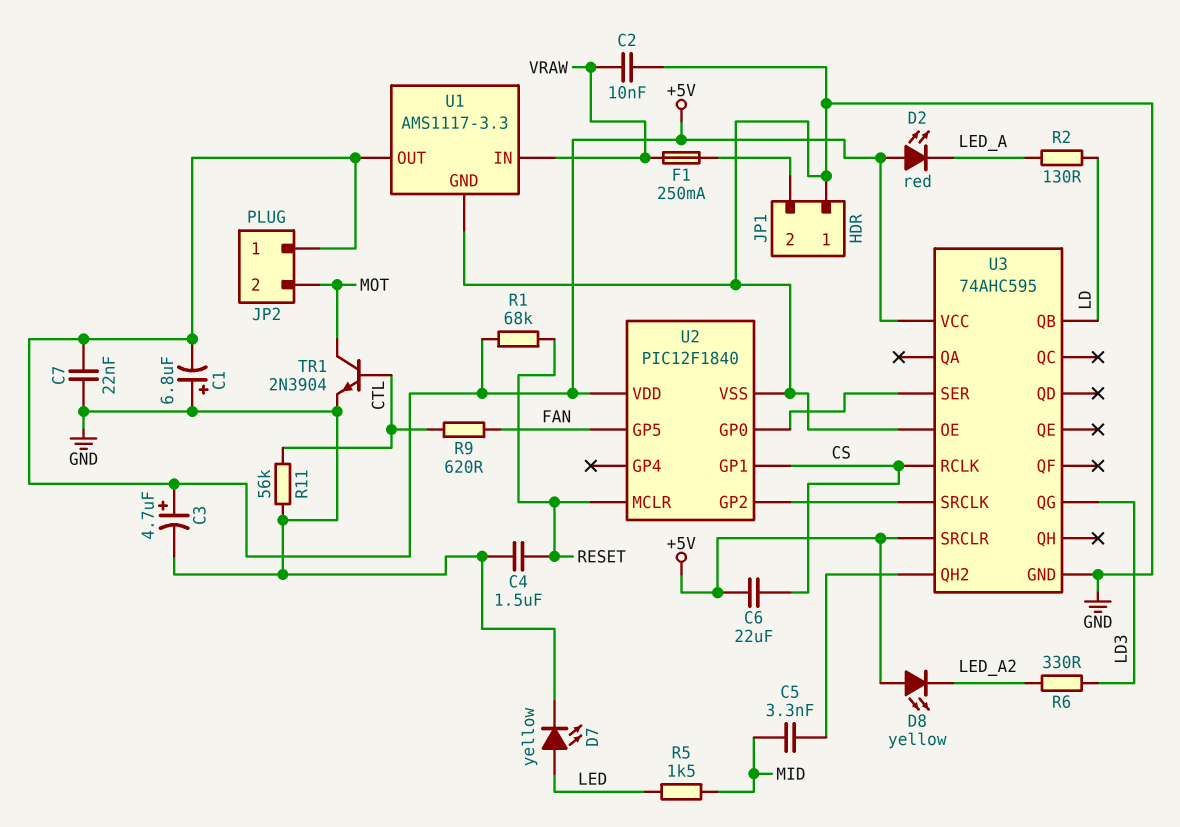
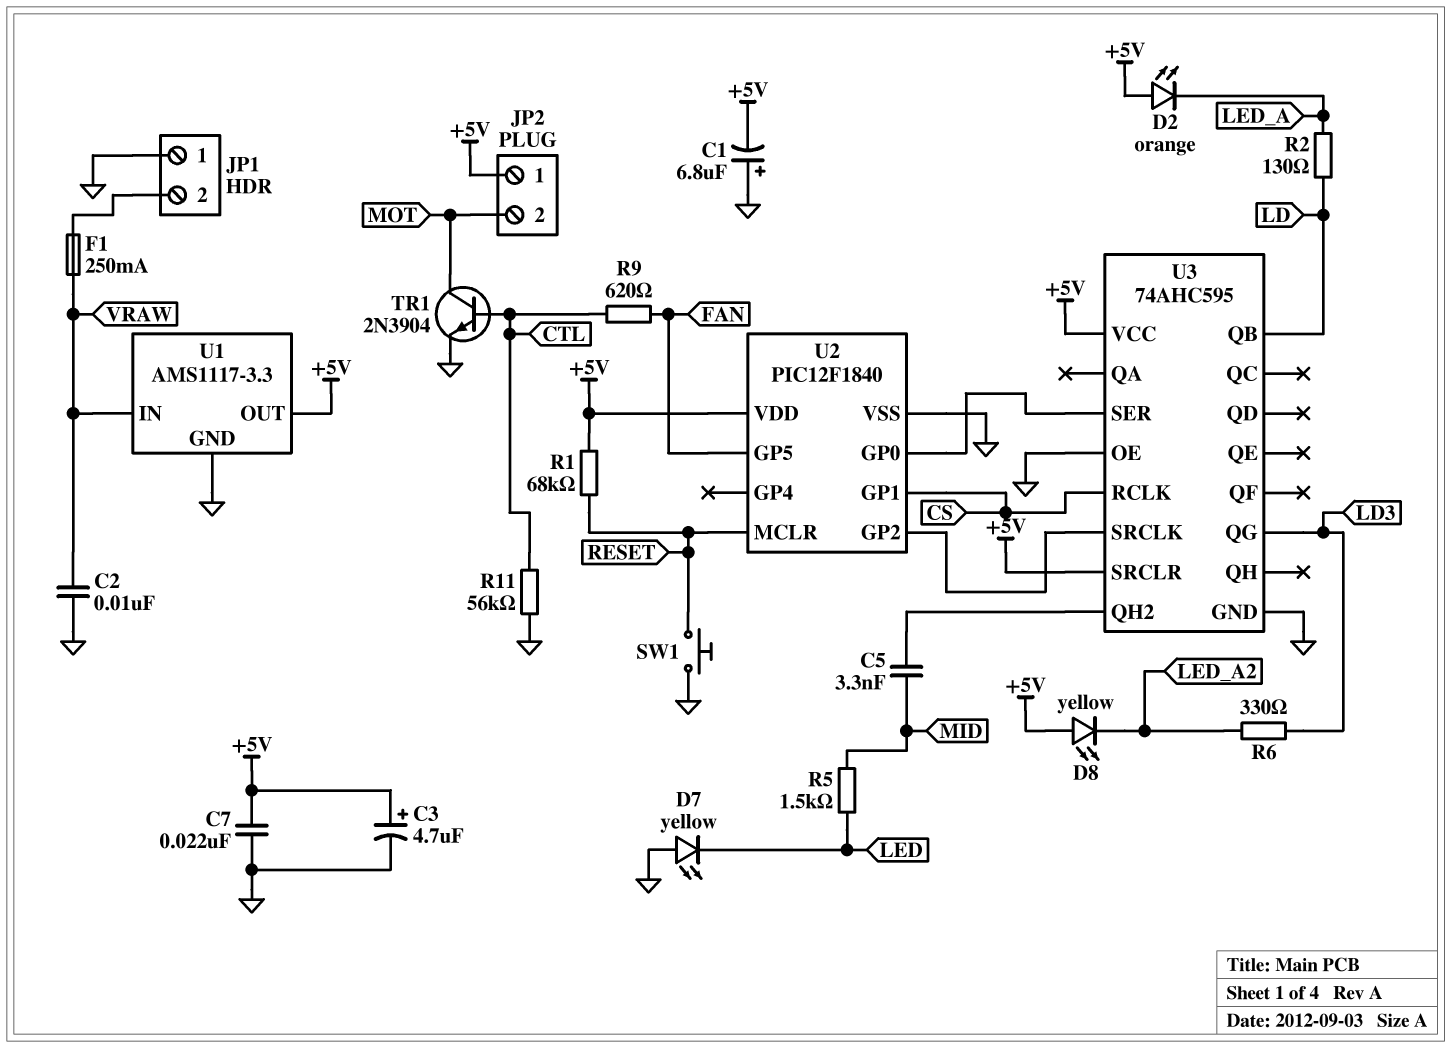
C4: 1.5uF (GND, RESET) -> none
C6: 22uF (+5V, CS) -> none
D2: LED red (A +5V, K LED_A) -> LED orange (A +5V, K LED_A)
D7: LED yellow (A LED, K GND) -> LED yellow (A GND, K LED)
SW1: none -> button (GND, RESET)

